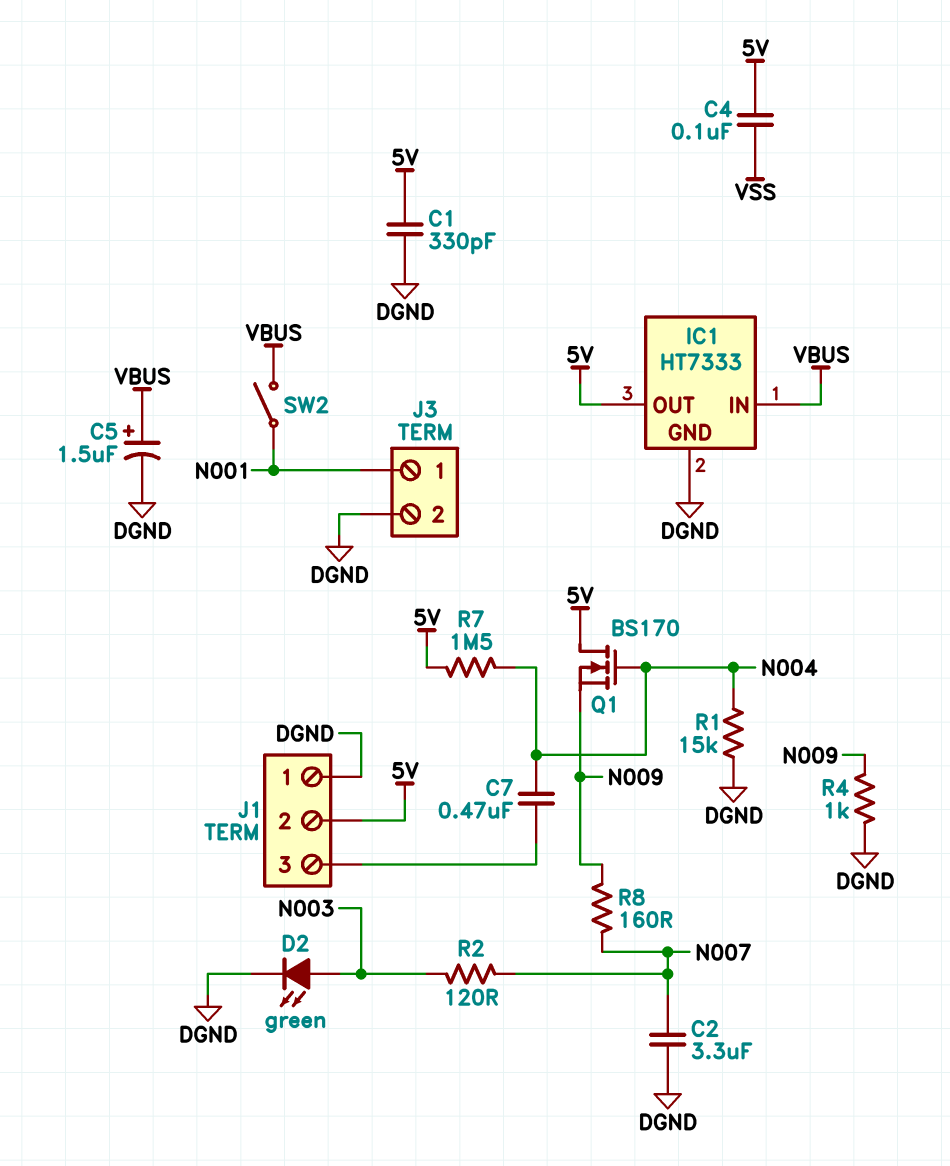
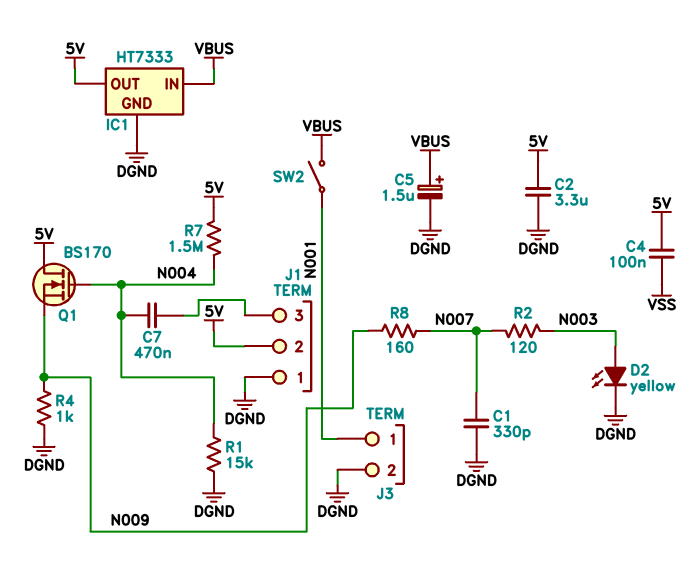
C1: 330pF (5V, DGND) -> 330pF (DGND, N007)
C2: 3.3uF (DGND, N007) -> 3.3uF (5V, DGND)
D2: LED green (A N003, K DGND) -> LED yellow (A N003, K DGND)

